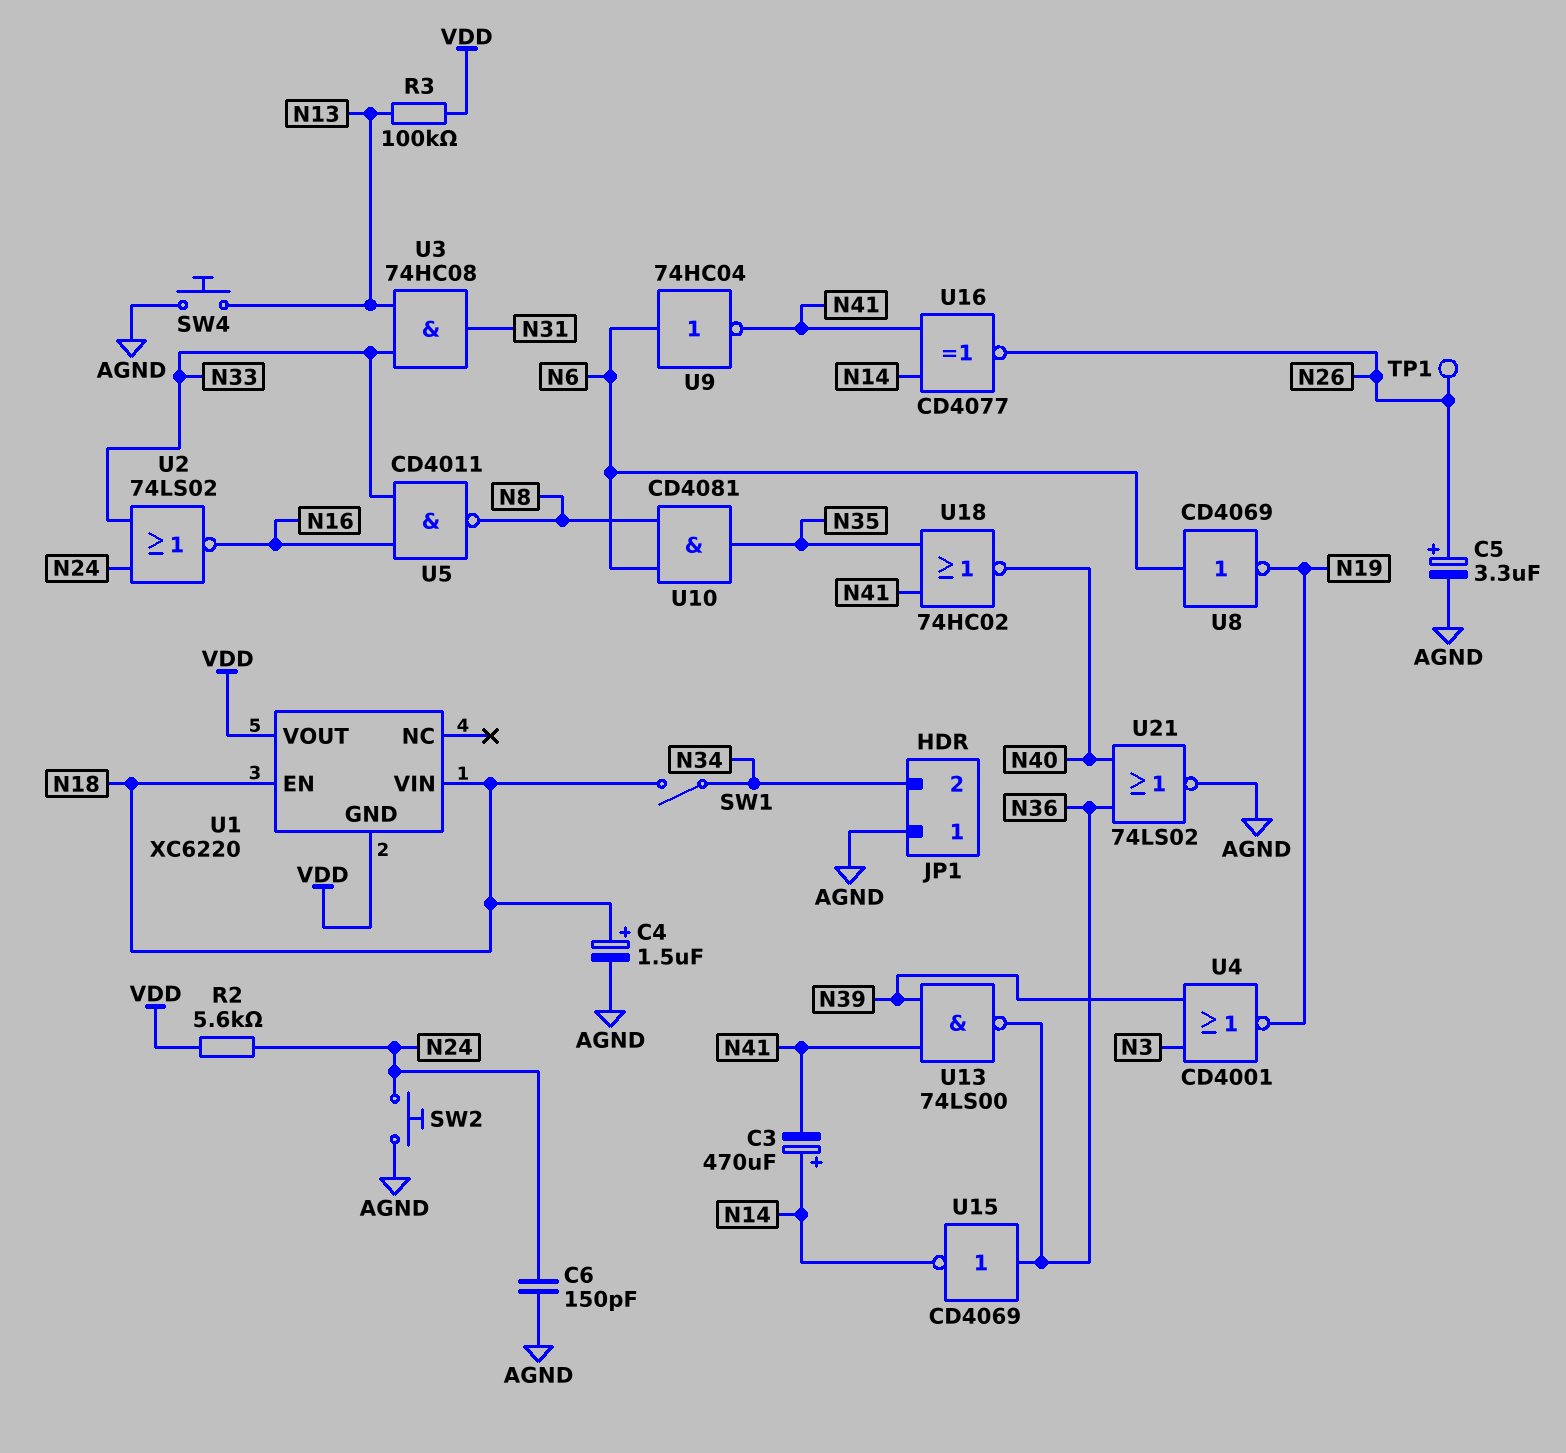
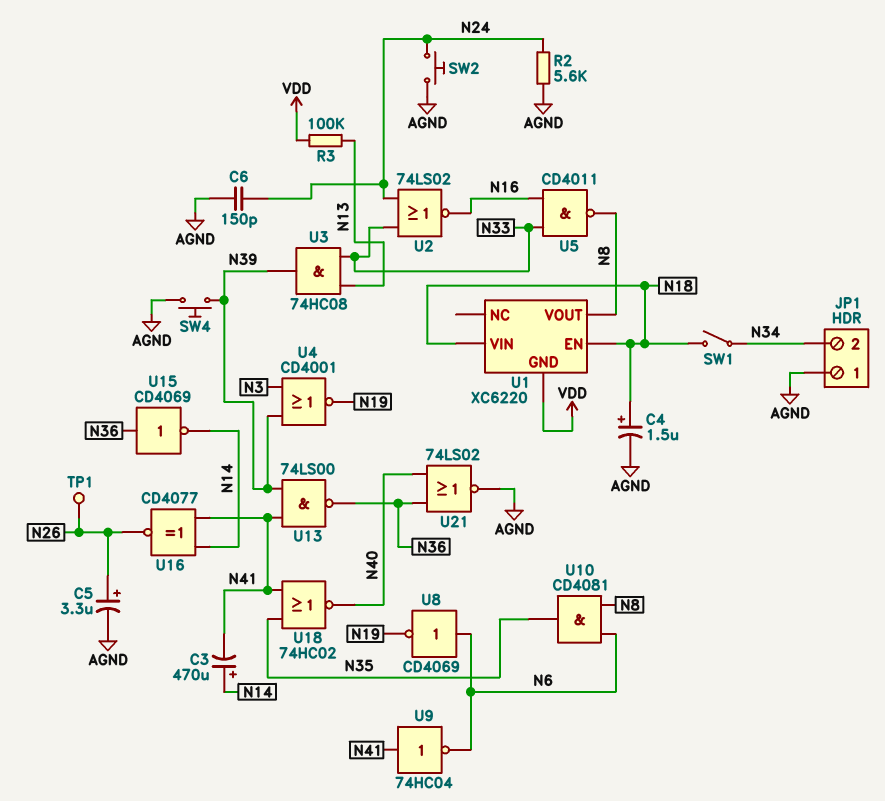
R2: 5.6k (N24, VDD) -> 5.6k (AGND, N24)
SW4: button (AGND, N13) -> button (AGND, N39)
U1 pin VOUT: VDD -> N8
U3: AND 74HC08 (in N13, in N33, out N31) -> AND 74HC08 (in N13, in N33, out N39)
U9: NOT 74HC04 (in N6, out N41) -> NOT 74HC04 (in N41, out N6)

